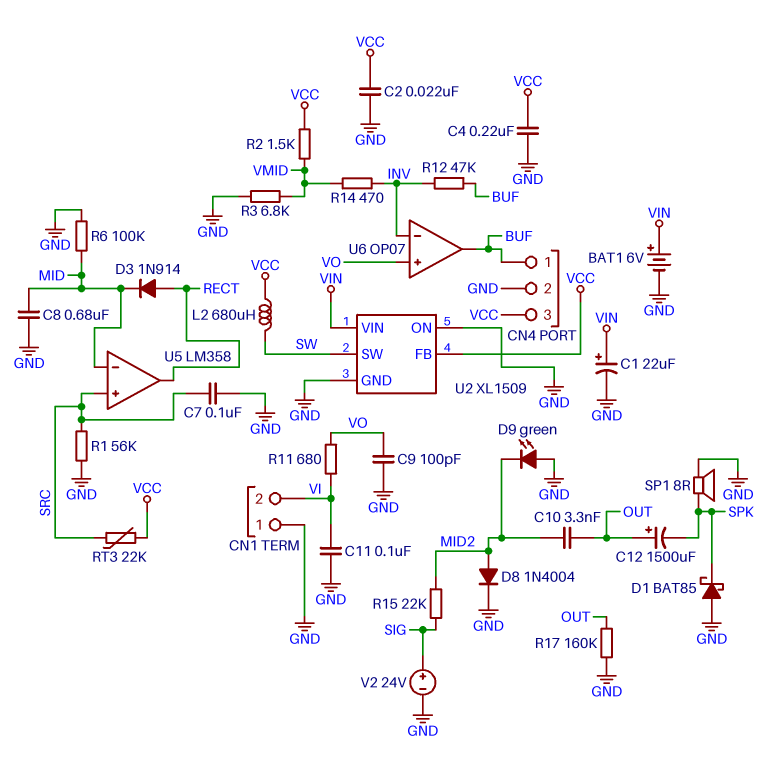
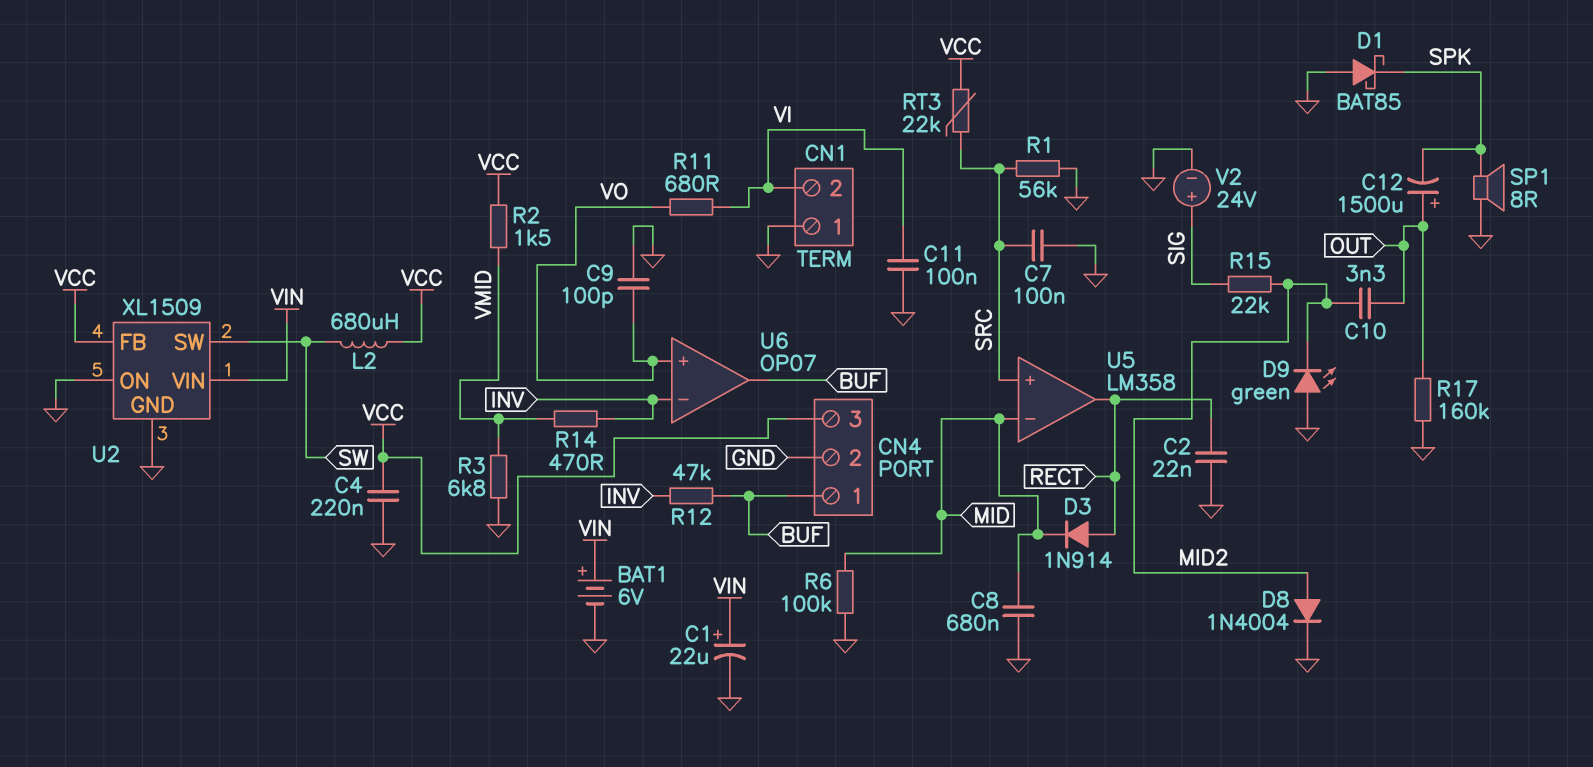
C2: 22nF (GND, VCC) -> 22nF (GND, RECT)

